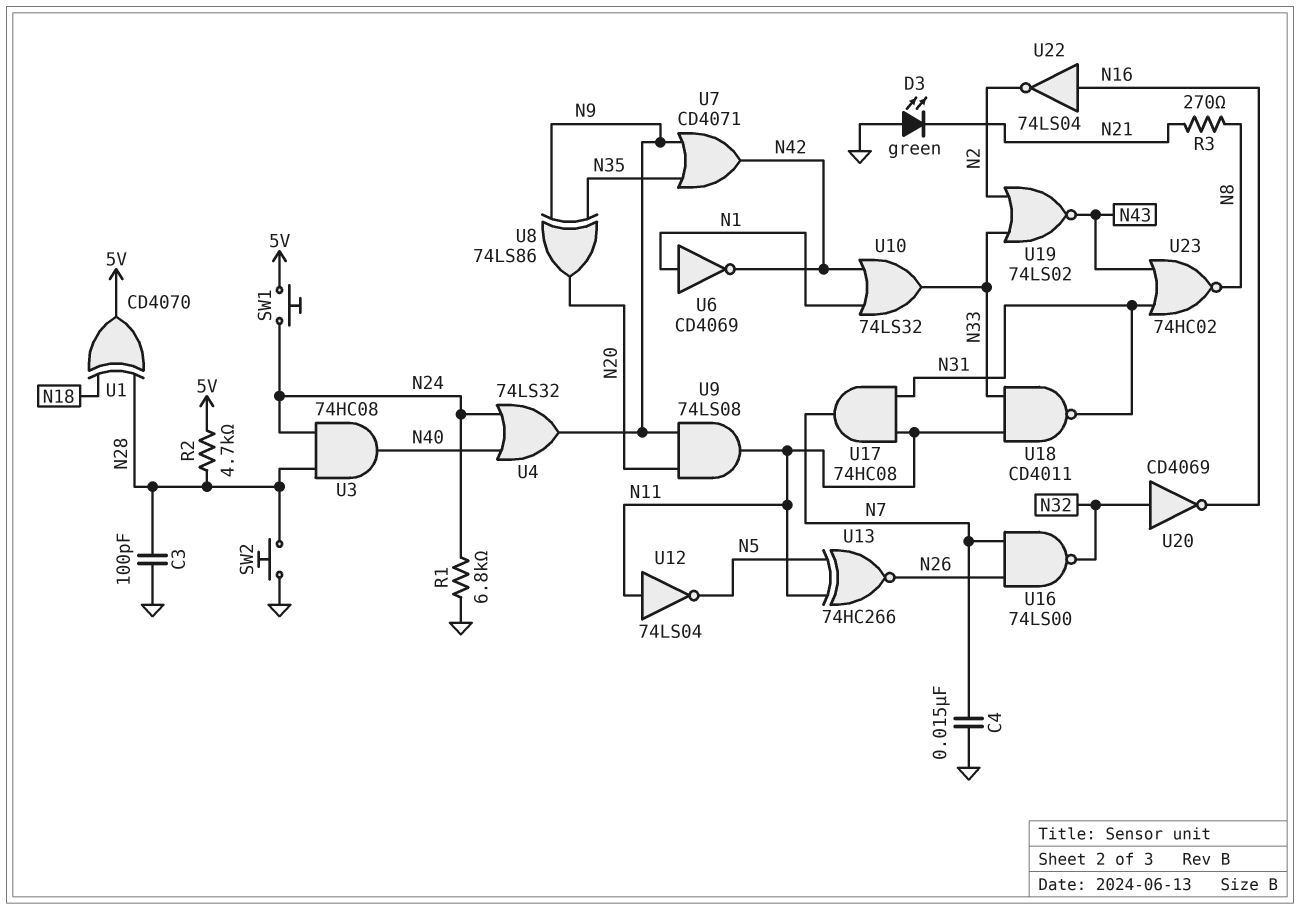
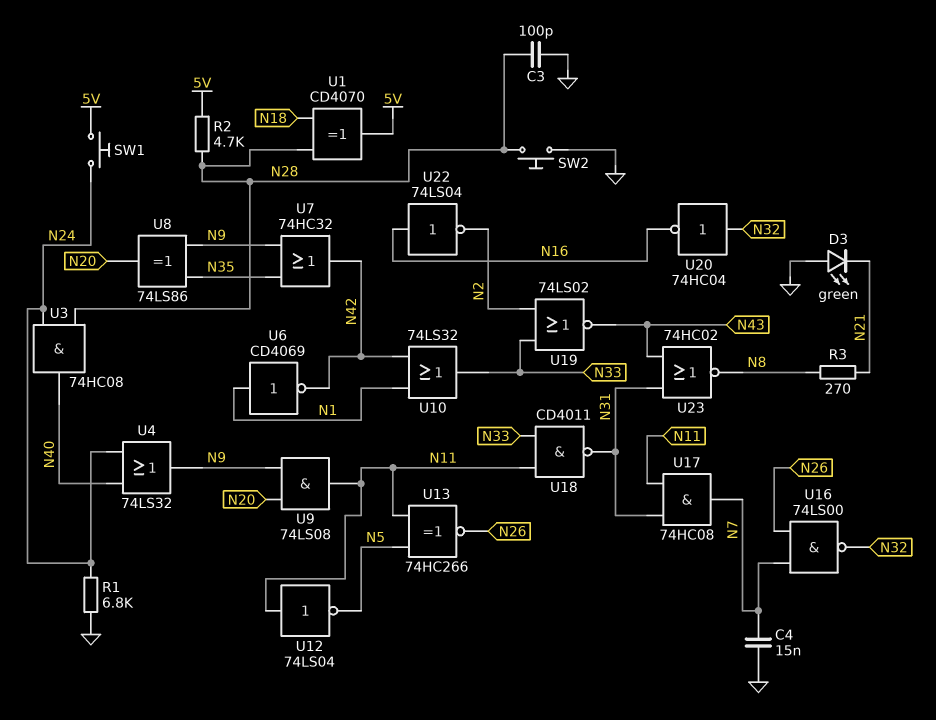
U7: OR CD4071 (in N9, in N35, out N42) -> OR 74HC32 (in N9, in N35, out N42)
U20: NOT CD4069 (in N32, out N16) -> NOT 74HC04 (in N32, out N16)

